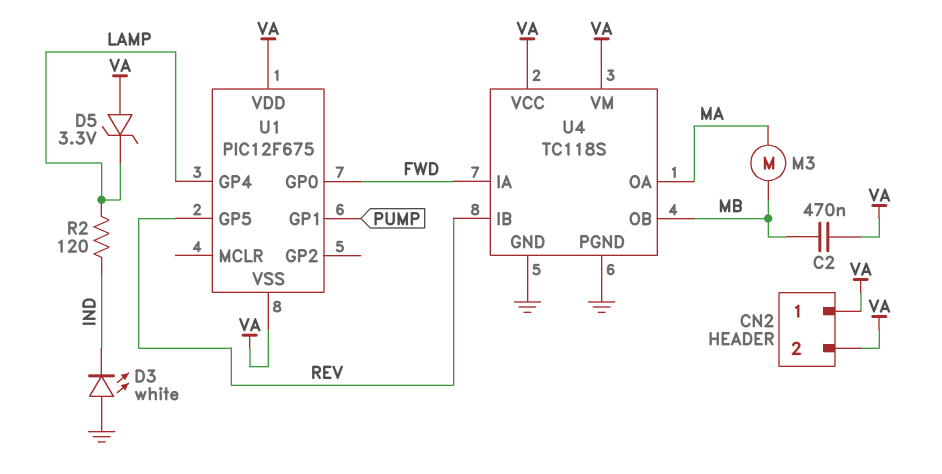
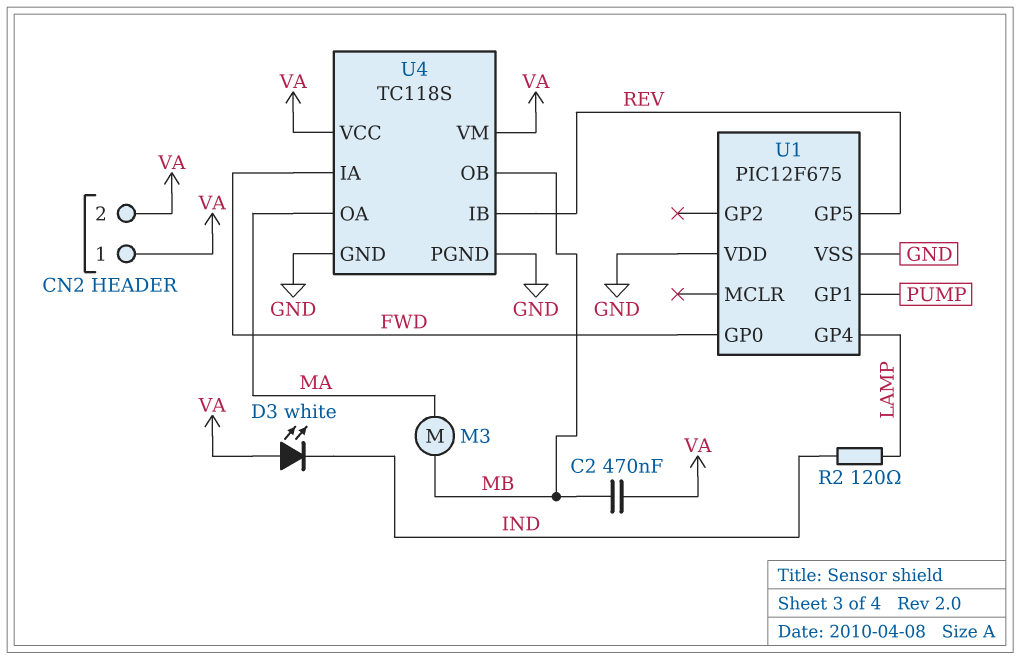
D3: LED white (A GND, K IND) -> LED white (A VA, K IND)
D5: zener 3.3V (A VA, K LAMP) -> none
U1 pin VDD: VA -> GND
U1 pin VSS: VA -> GND

